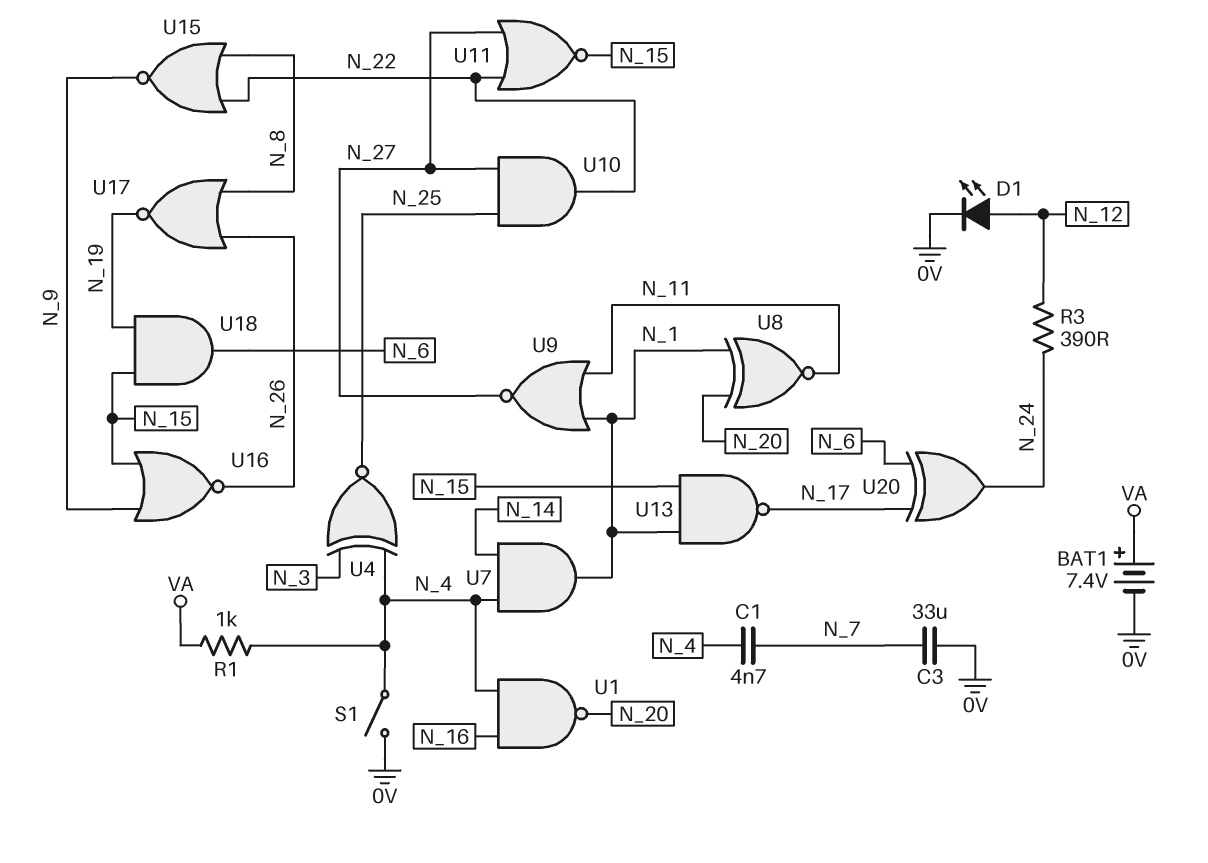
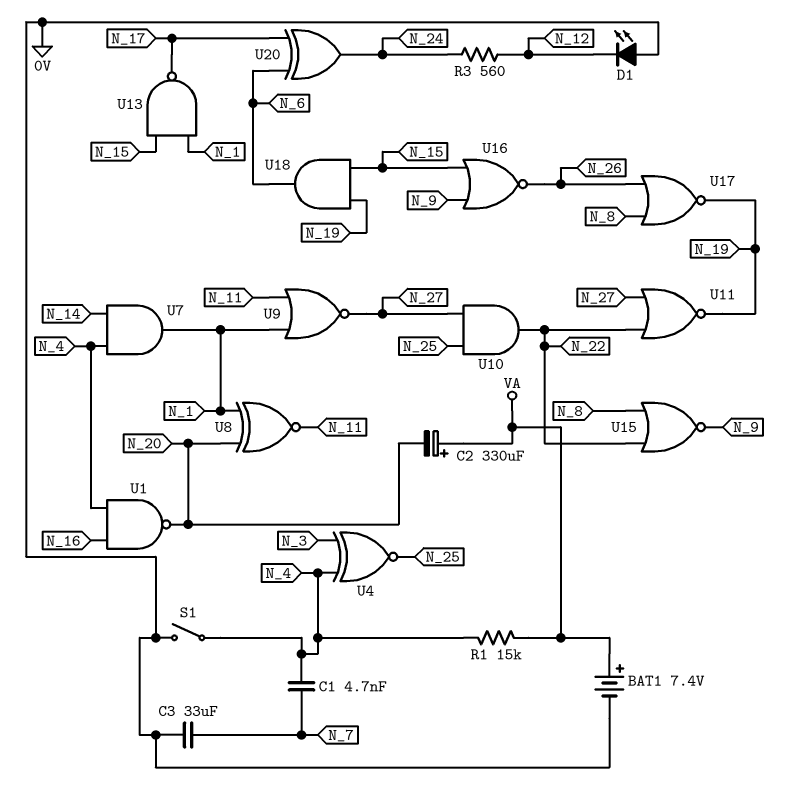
C2: none -> 330uF (plus VA, minus N_20)
D1: LED (A N_12, K 0V) -> LED (A 0V, K N_12)
R1: 1k (N_4, VA) -> 15k (N_4, VA)
R3: 390 (N_12, N_24) -> 560 (N_12, N_24)
U11: NOR (in N_22, in N_27, out N_15) -> NOR (in N_22, in N_27, out N_19)

